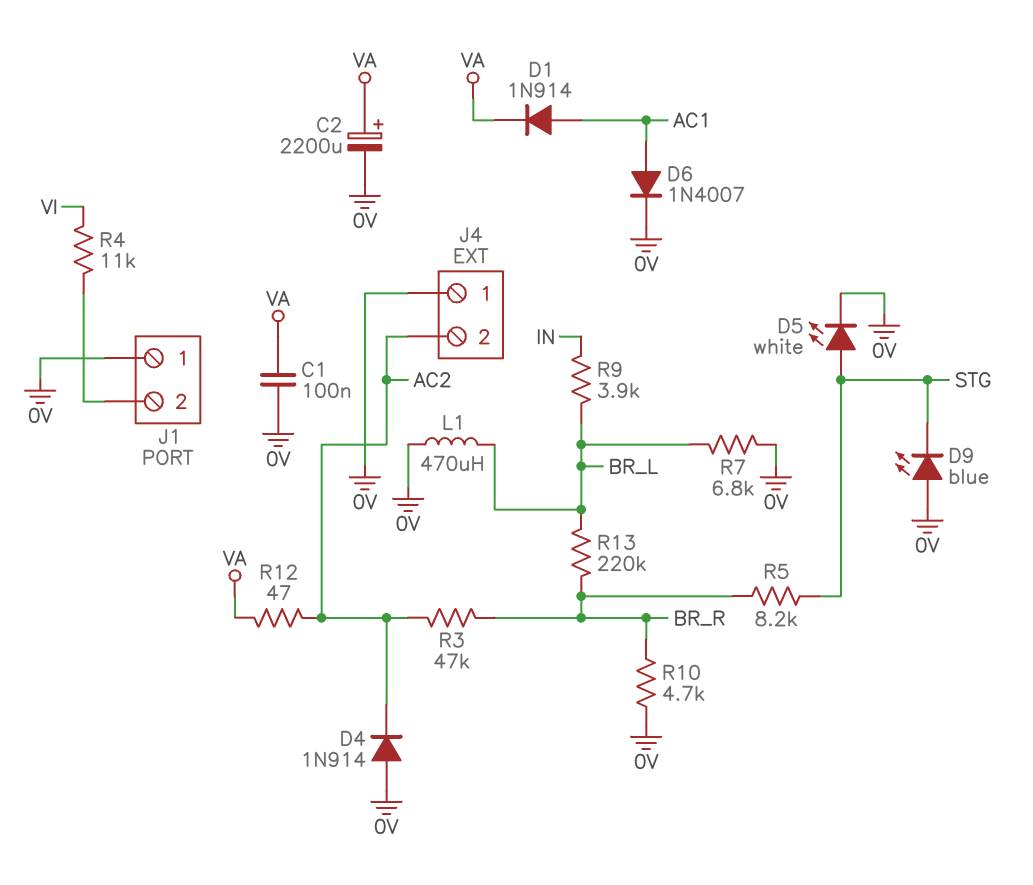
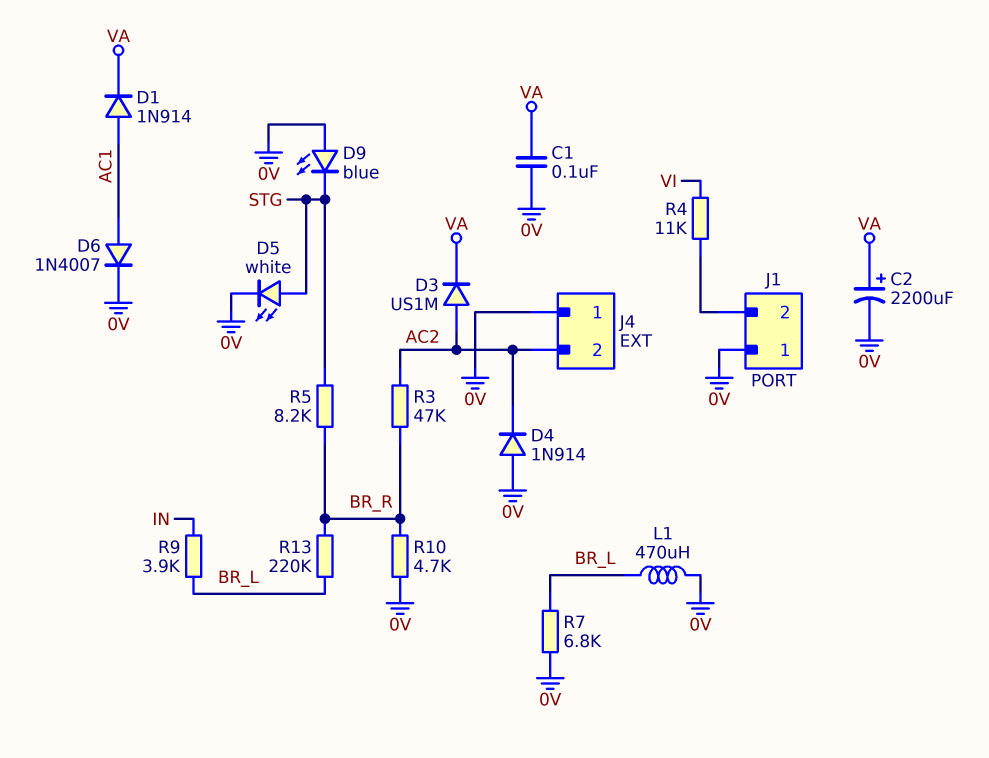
D3: none -> diode US1M (A AC2, K VA)
R12: 47 (AC2, VA) -> none

